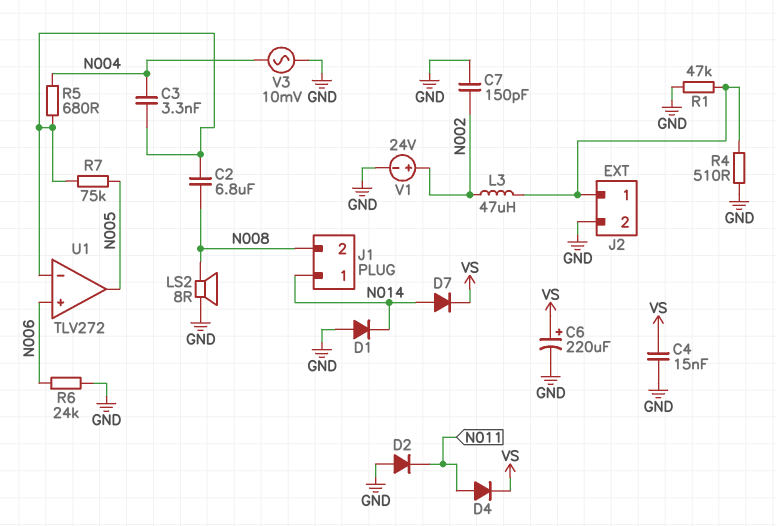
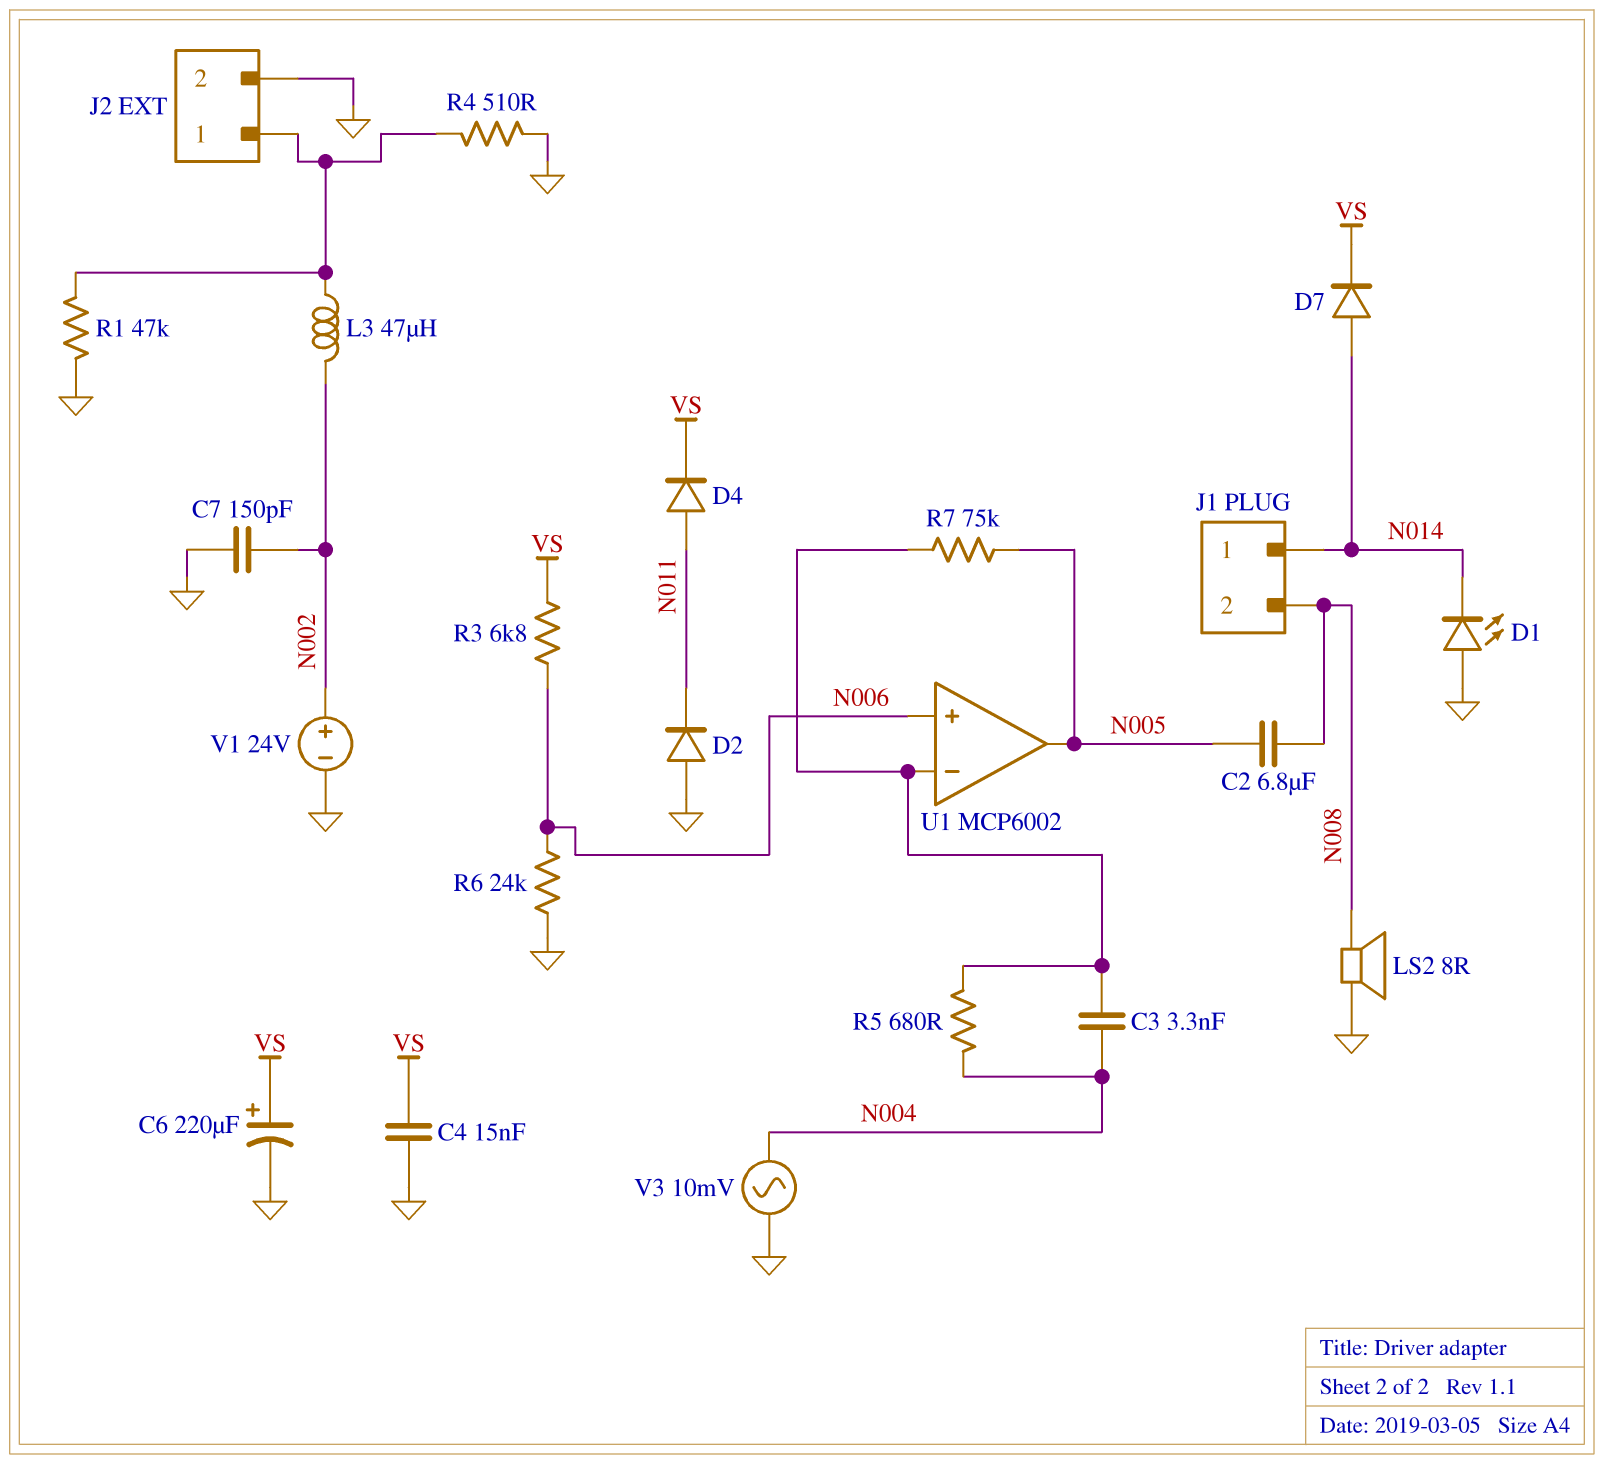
C2: 6.8uF (N008, U1/in-) -> 6.8uF (N005, N008)
D1: diode (A GND, K N014) -> LED (A GND, K N014)
R3: none -> 6.8k (N006, VS)
U1: TLV272 -> MCP6002

